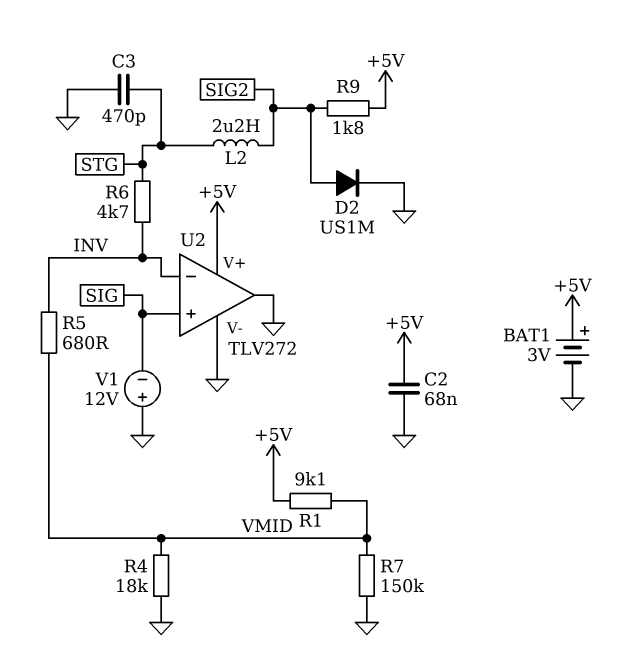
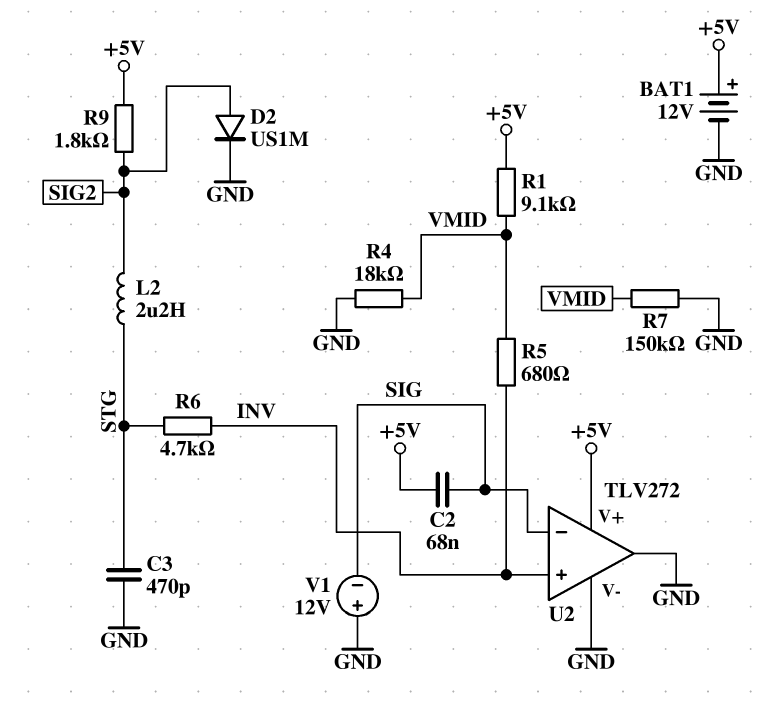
BAT1: 3V (plus +5V, minus GND) -> 12V (plus +5V, minus GND)
C2: 68nF (+5V, GND) -> 68nF (+5V, SIG)
U2 pin in+: SIG -> INV
U2 pin in-: INV -> SIG

